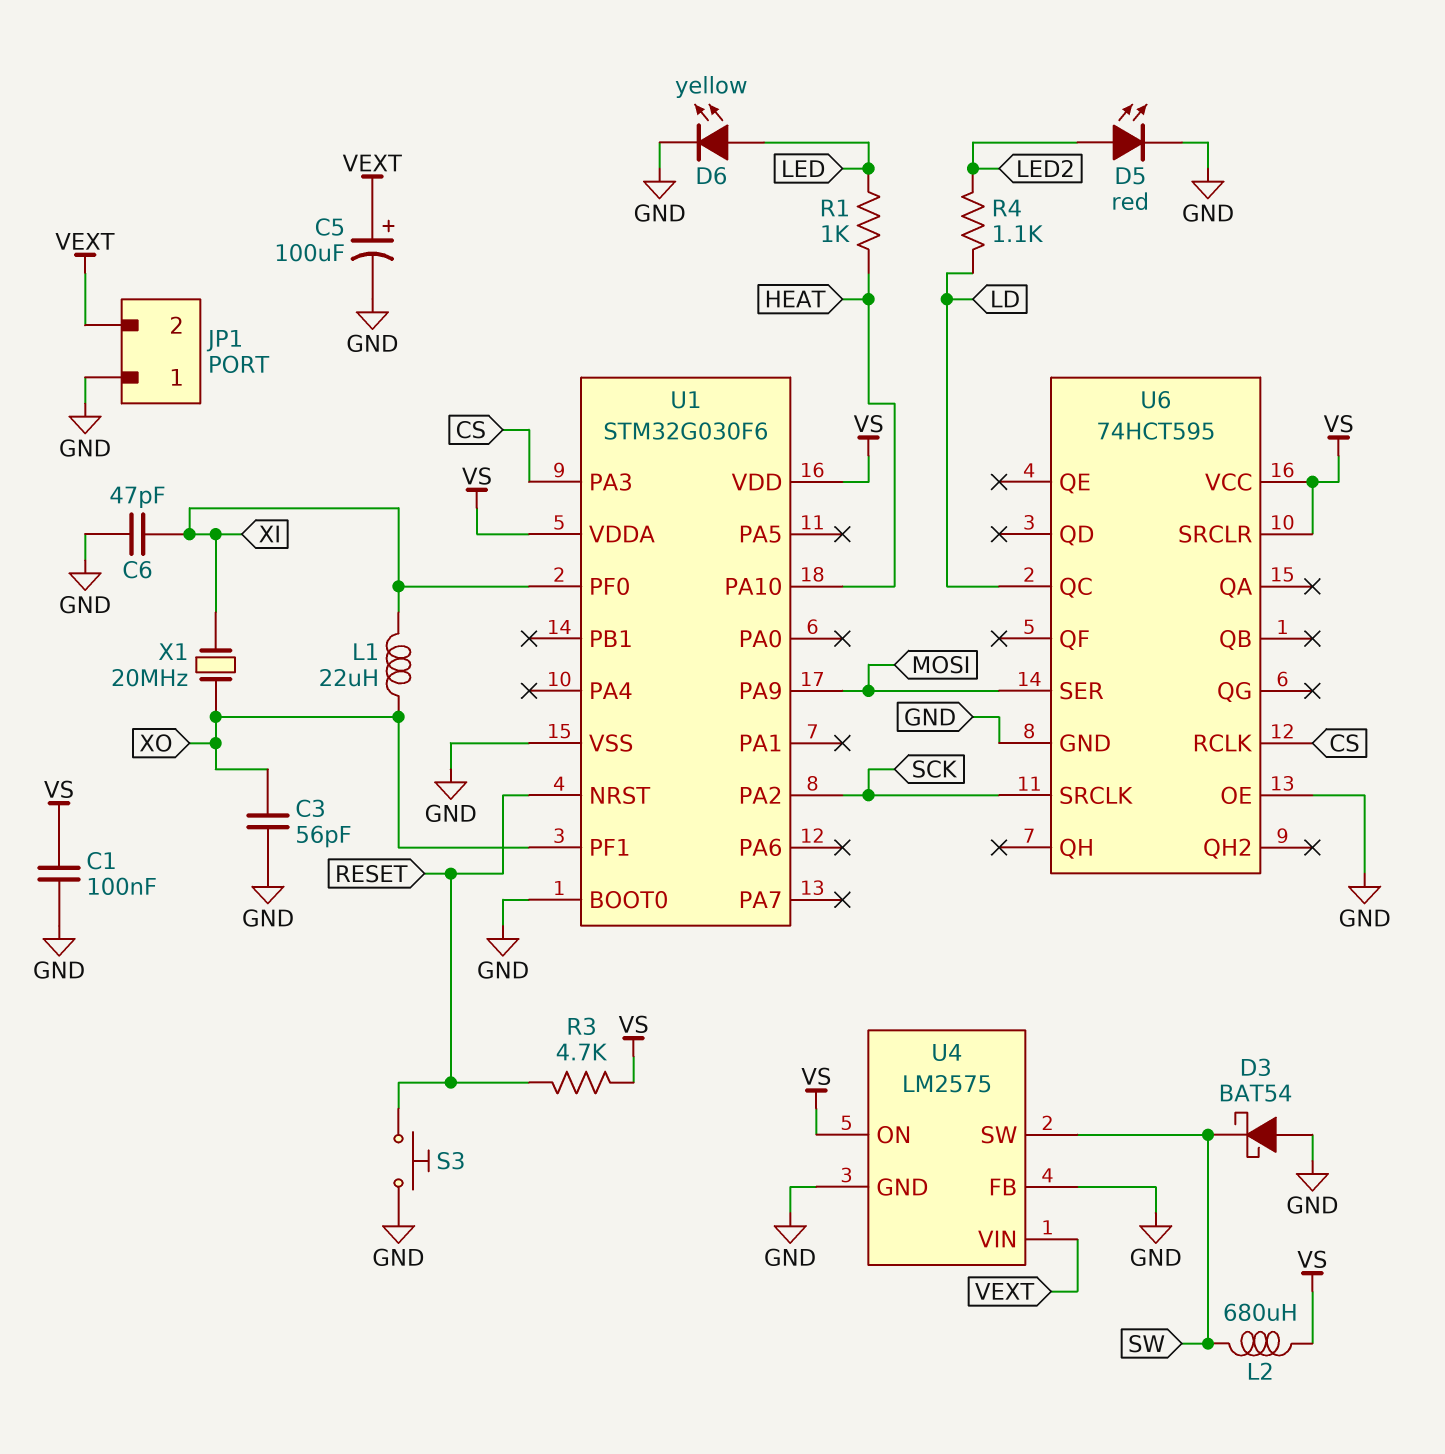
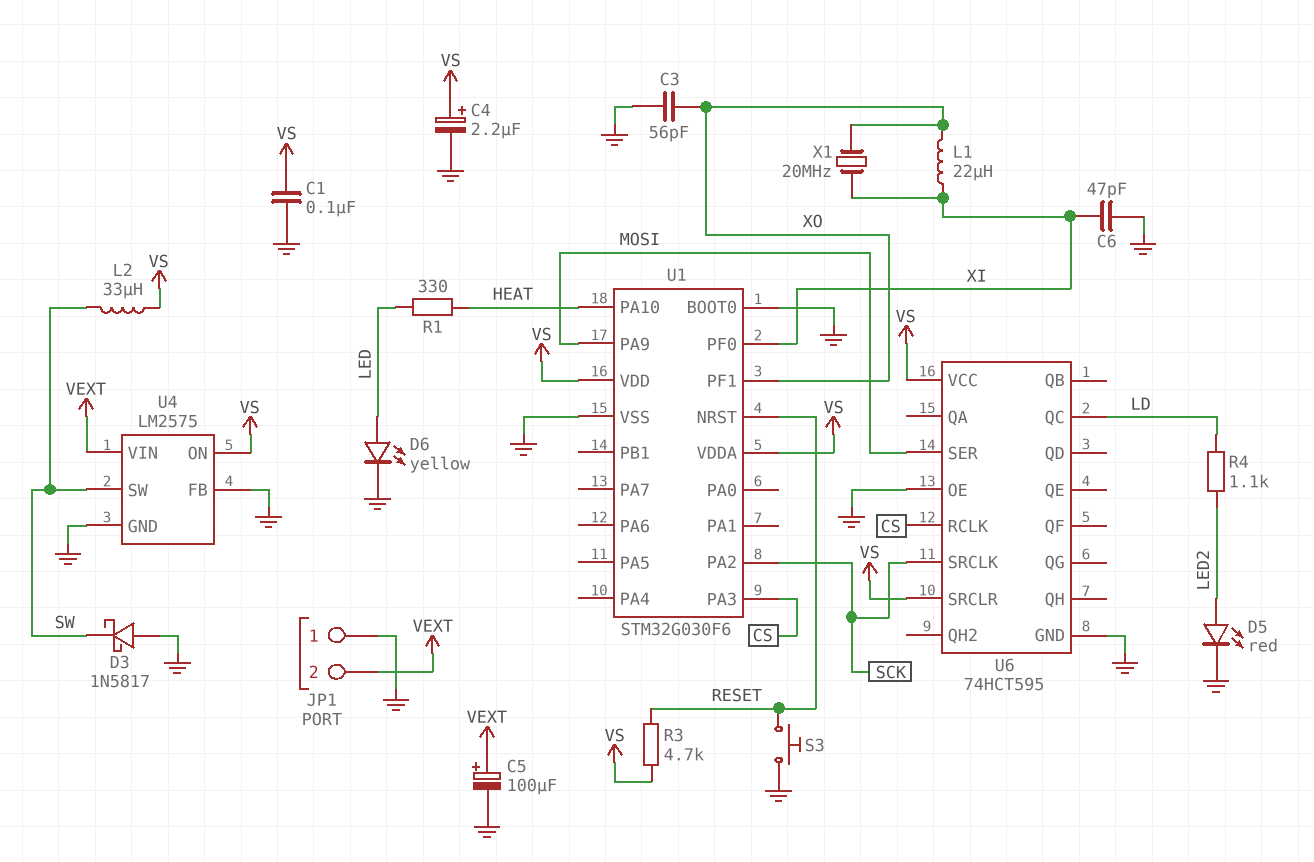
C4: none -> 2.2uF (plus VS, minus GND)
D3: schottky BAT54 (A GND, K SW) -> schottky 1N5817 (A GND, K SW)
L2: 680uH (SW, VS) -> 33uH (SW, VS)
R1: 1k (HEAT, LED) -> 330 (HEAT, LED)

